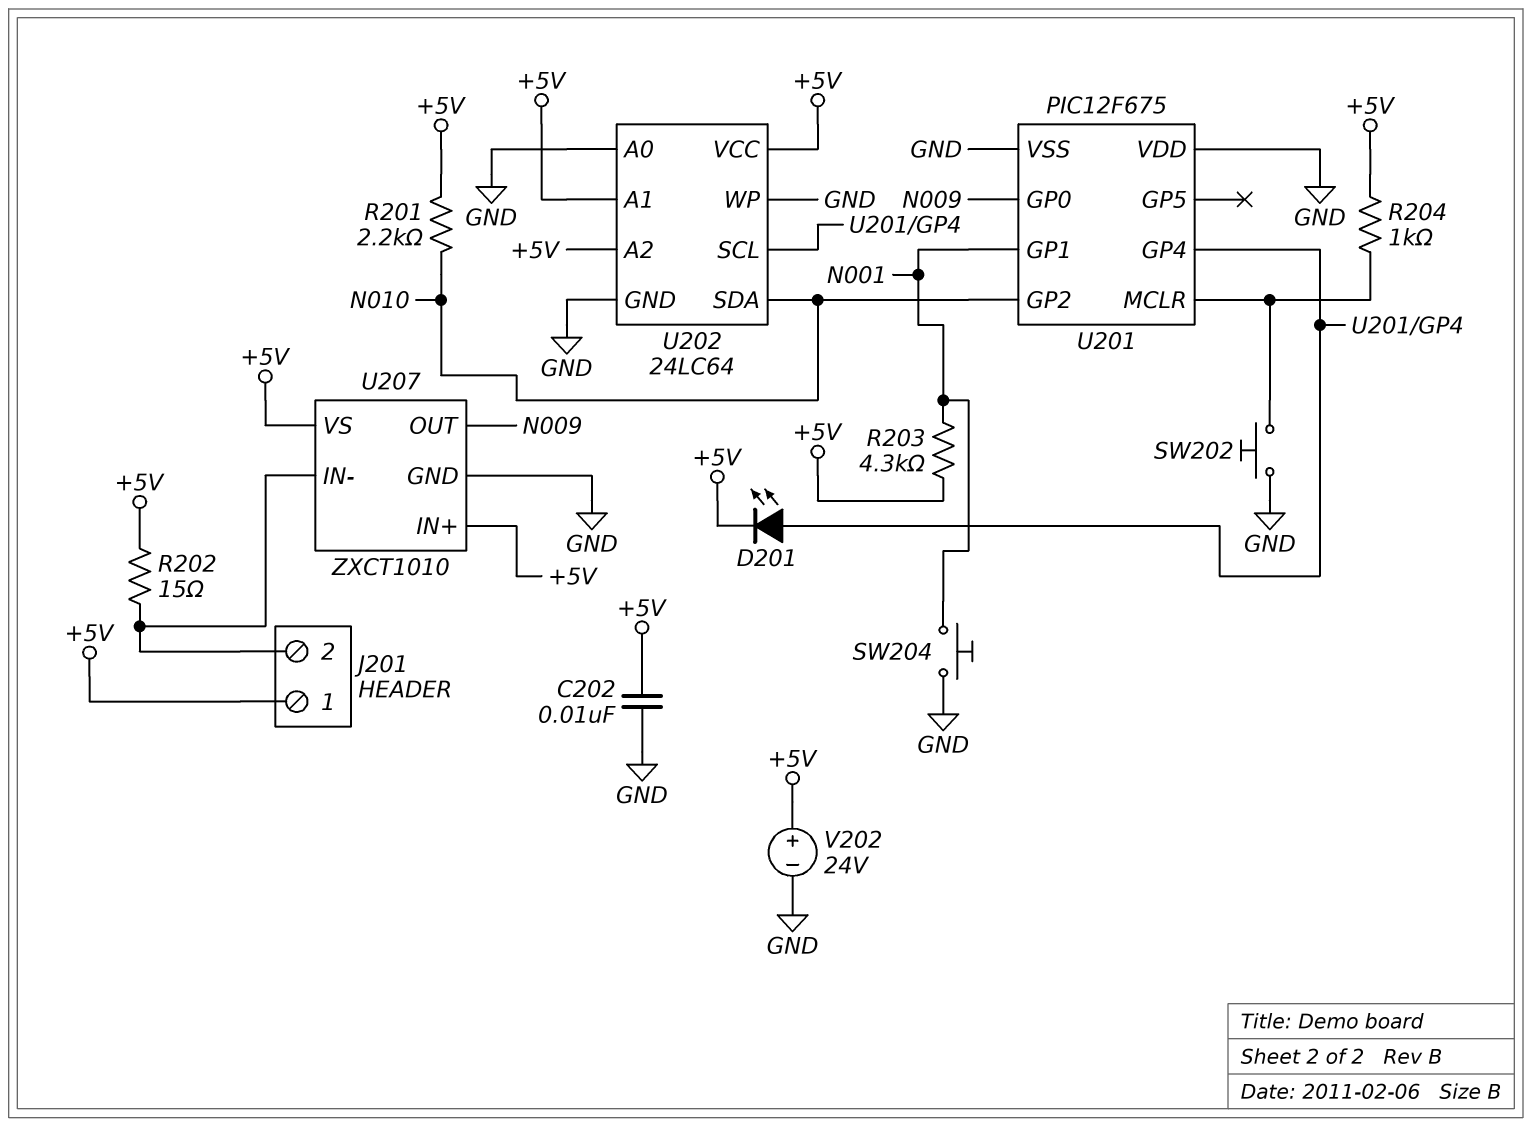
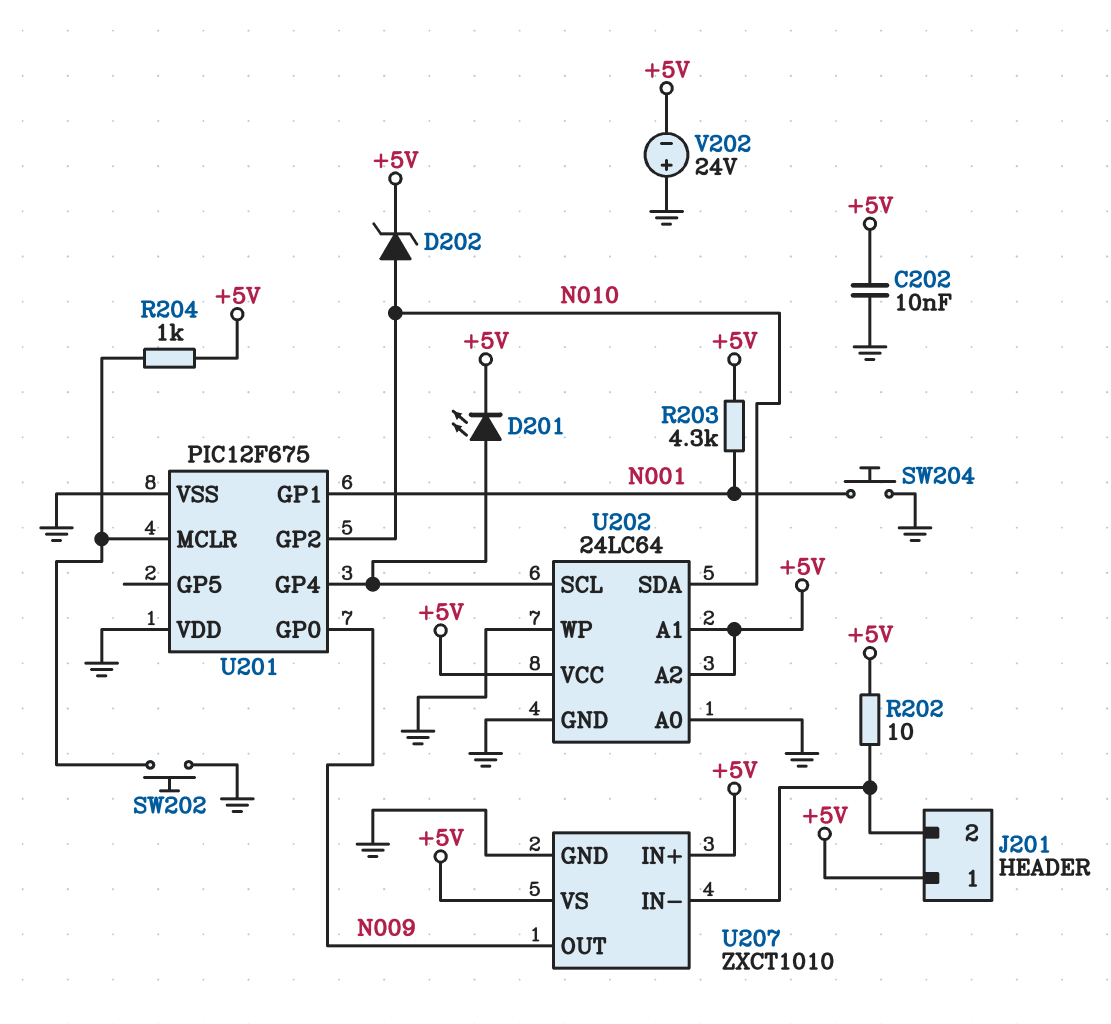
D202: none -> zener (A N010, K +5V)
R201: 2.2k (+5V, N010) -> none
R202: 15 (+5V, J201/2) -> 10 (+5V, J201/2)
V202: 24V (plus +5V, minus GND) -> 24V (plus GND, minus +5V)

